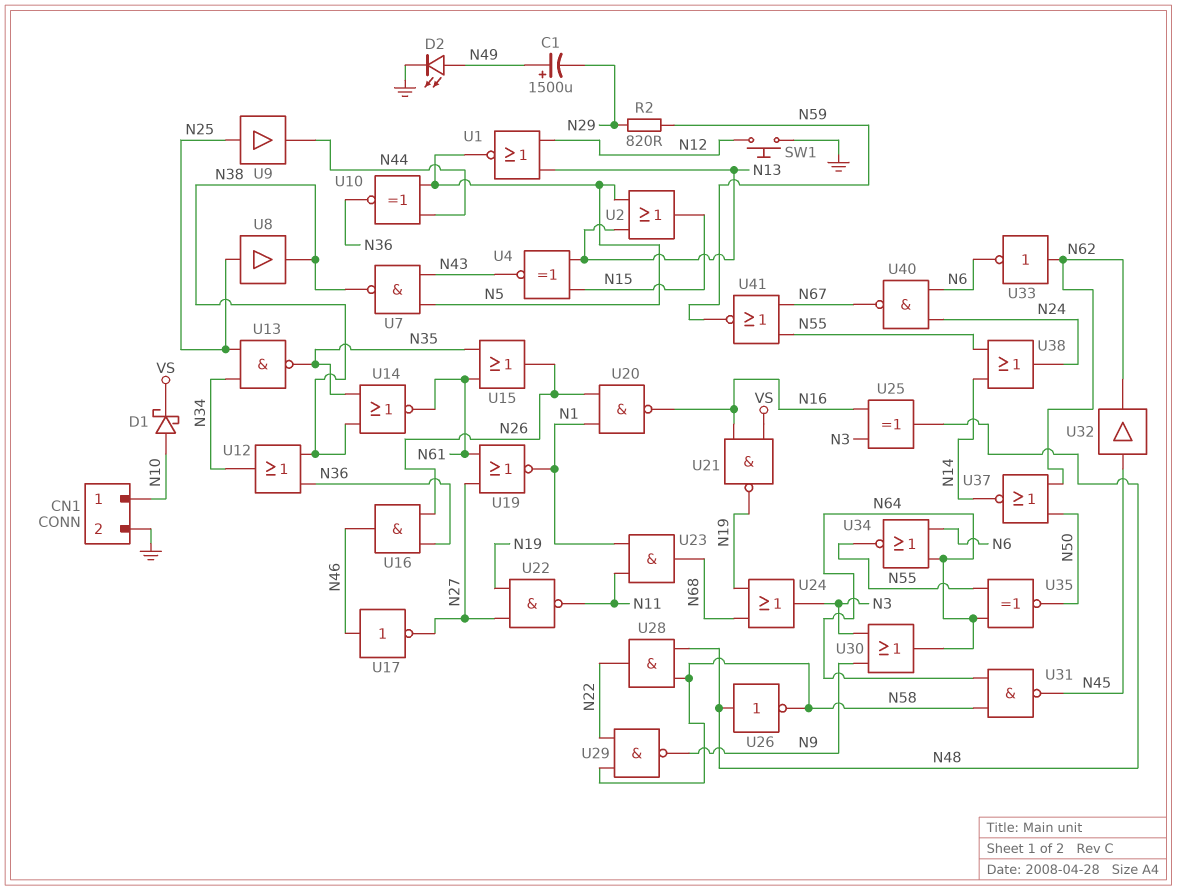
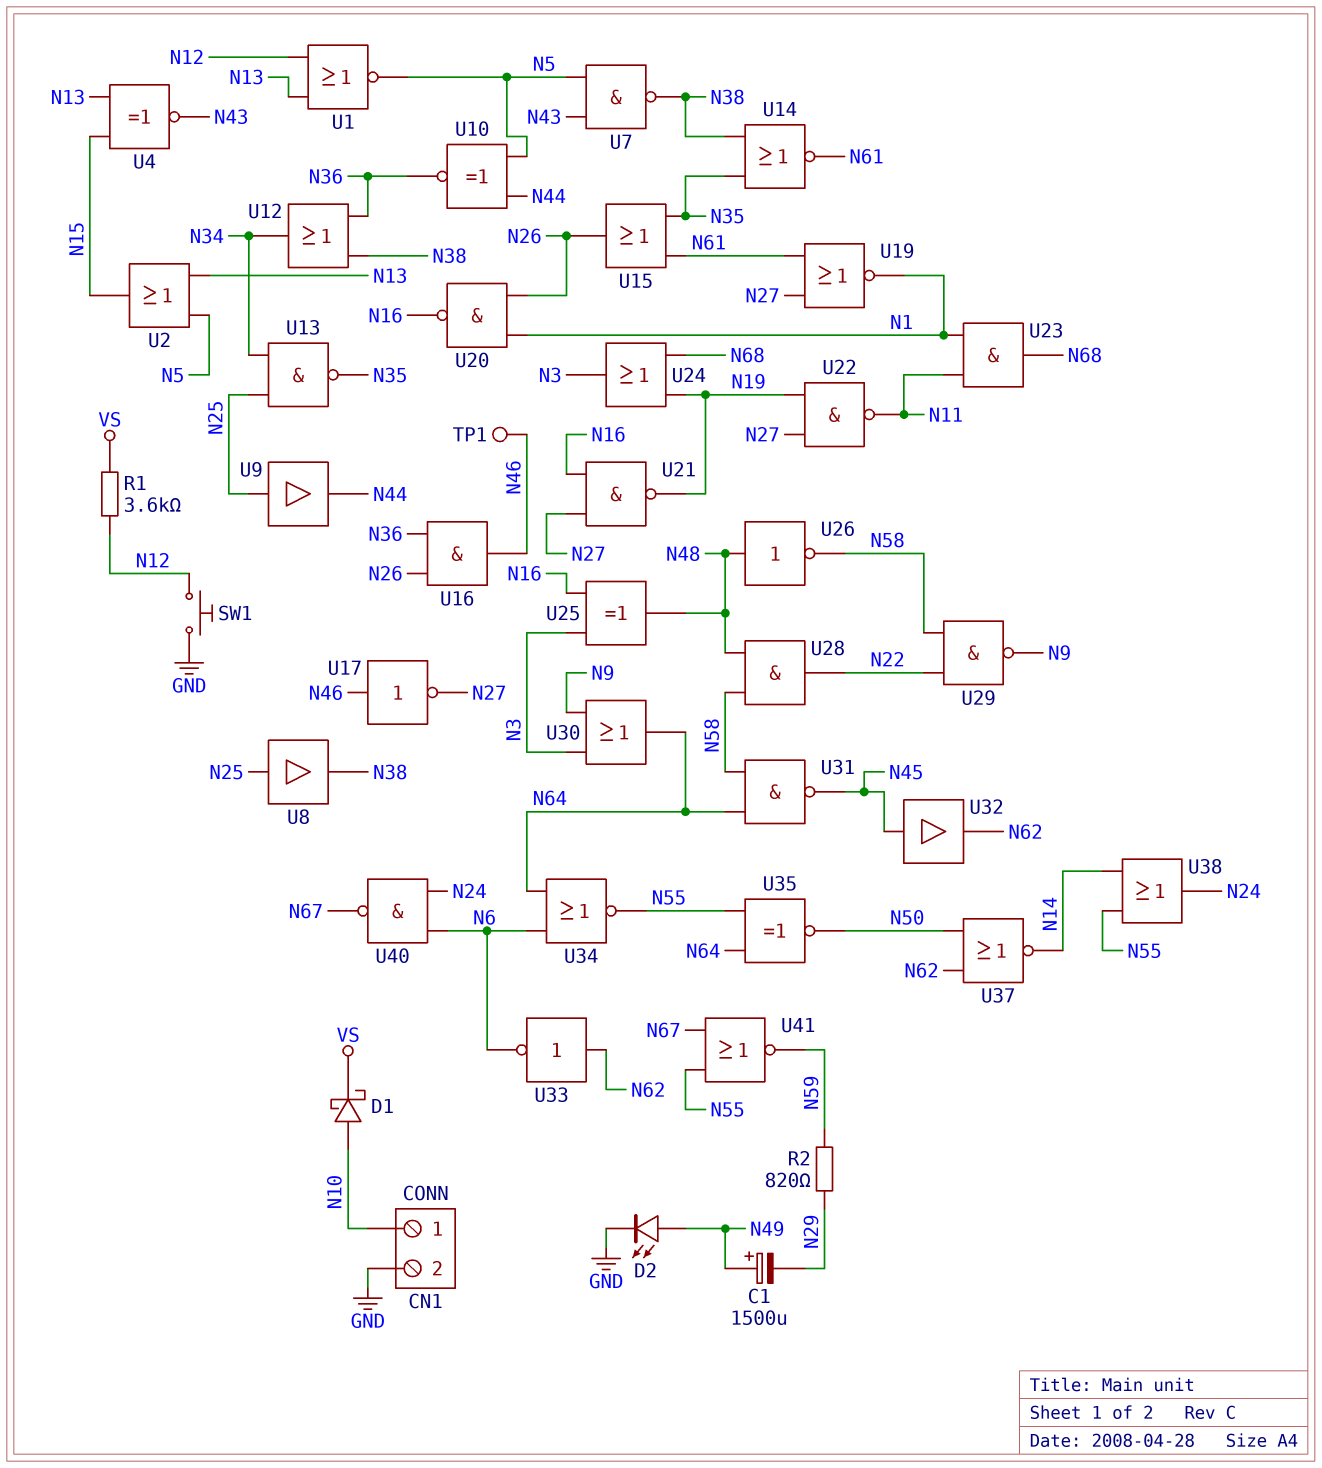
R1: none -> 3.6k (N12, VS)
TP1: none -> test point (N46)
U21: NAND (in N16, in VS, out N19) -> NAND (in N16, in N27, out N19)

